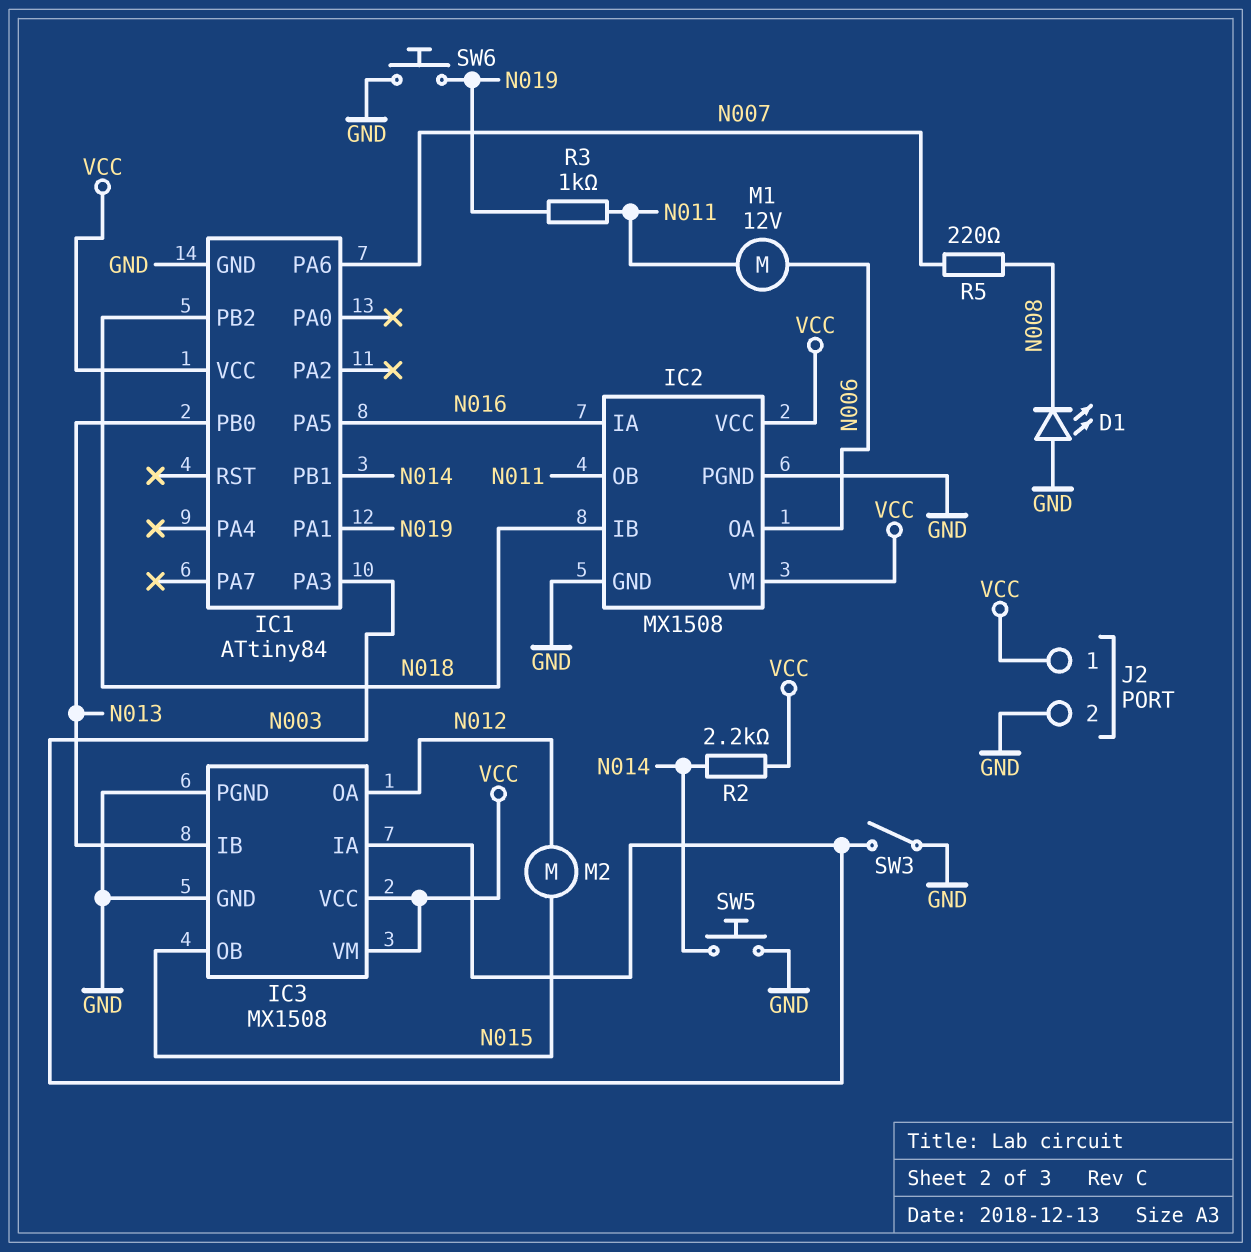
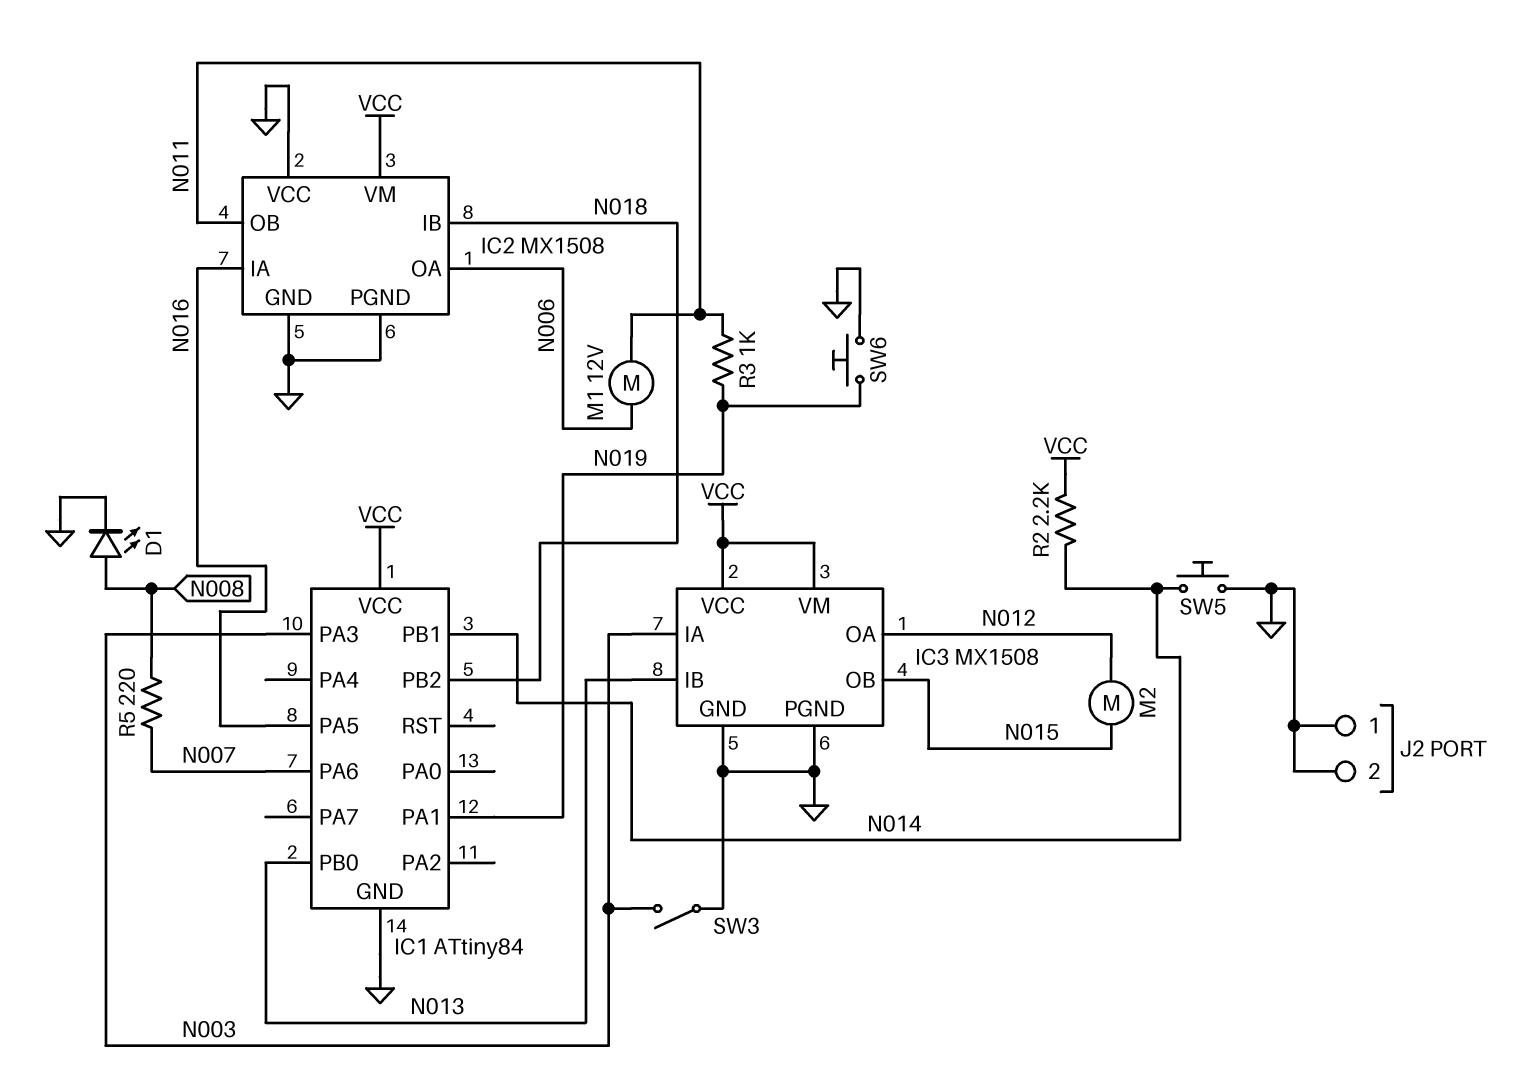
D1: LED (A GND, K N008) -> LED (A N008, K GND)
IC2 pin VCC: VCC -> GND
J2 pin 1: VCC -> GND

